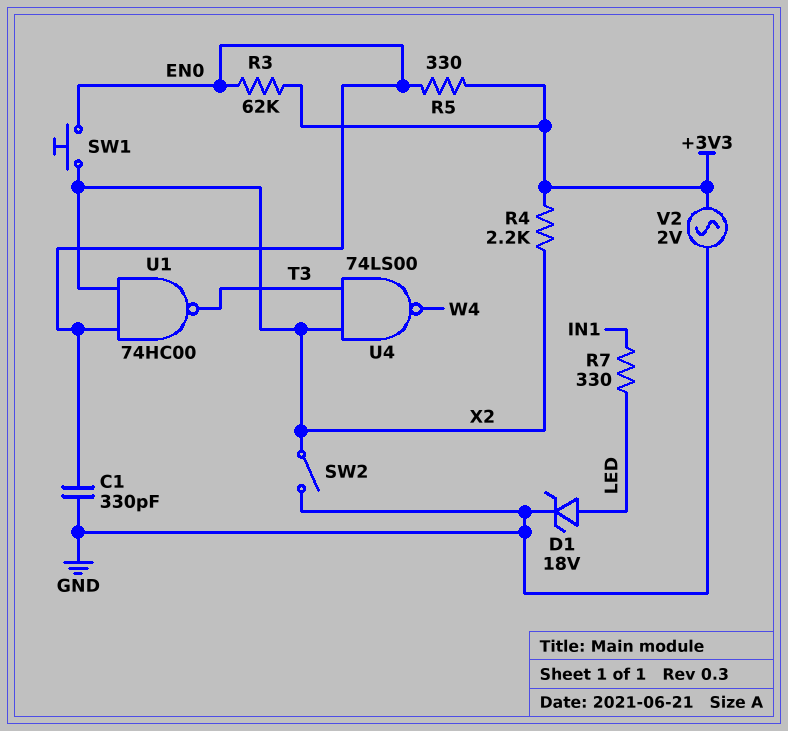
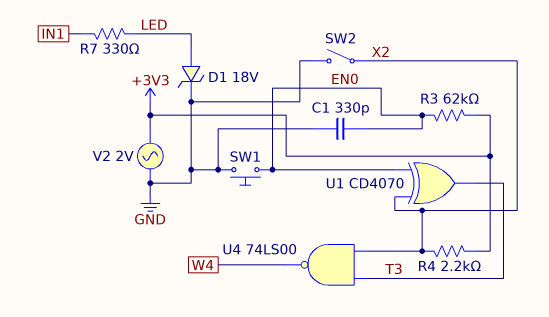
R5: 330 (+3V3, EN0) -> none
SW1: button (EN0, X2) -> button (EN0, GND)
U1: NAND 74HC00 (in EN0, in X2, out T3) -> XOR CD4070 (in EN0, in X2, out T3)

